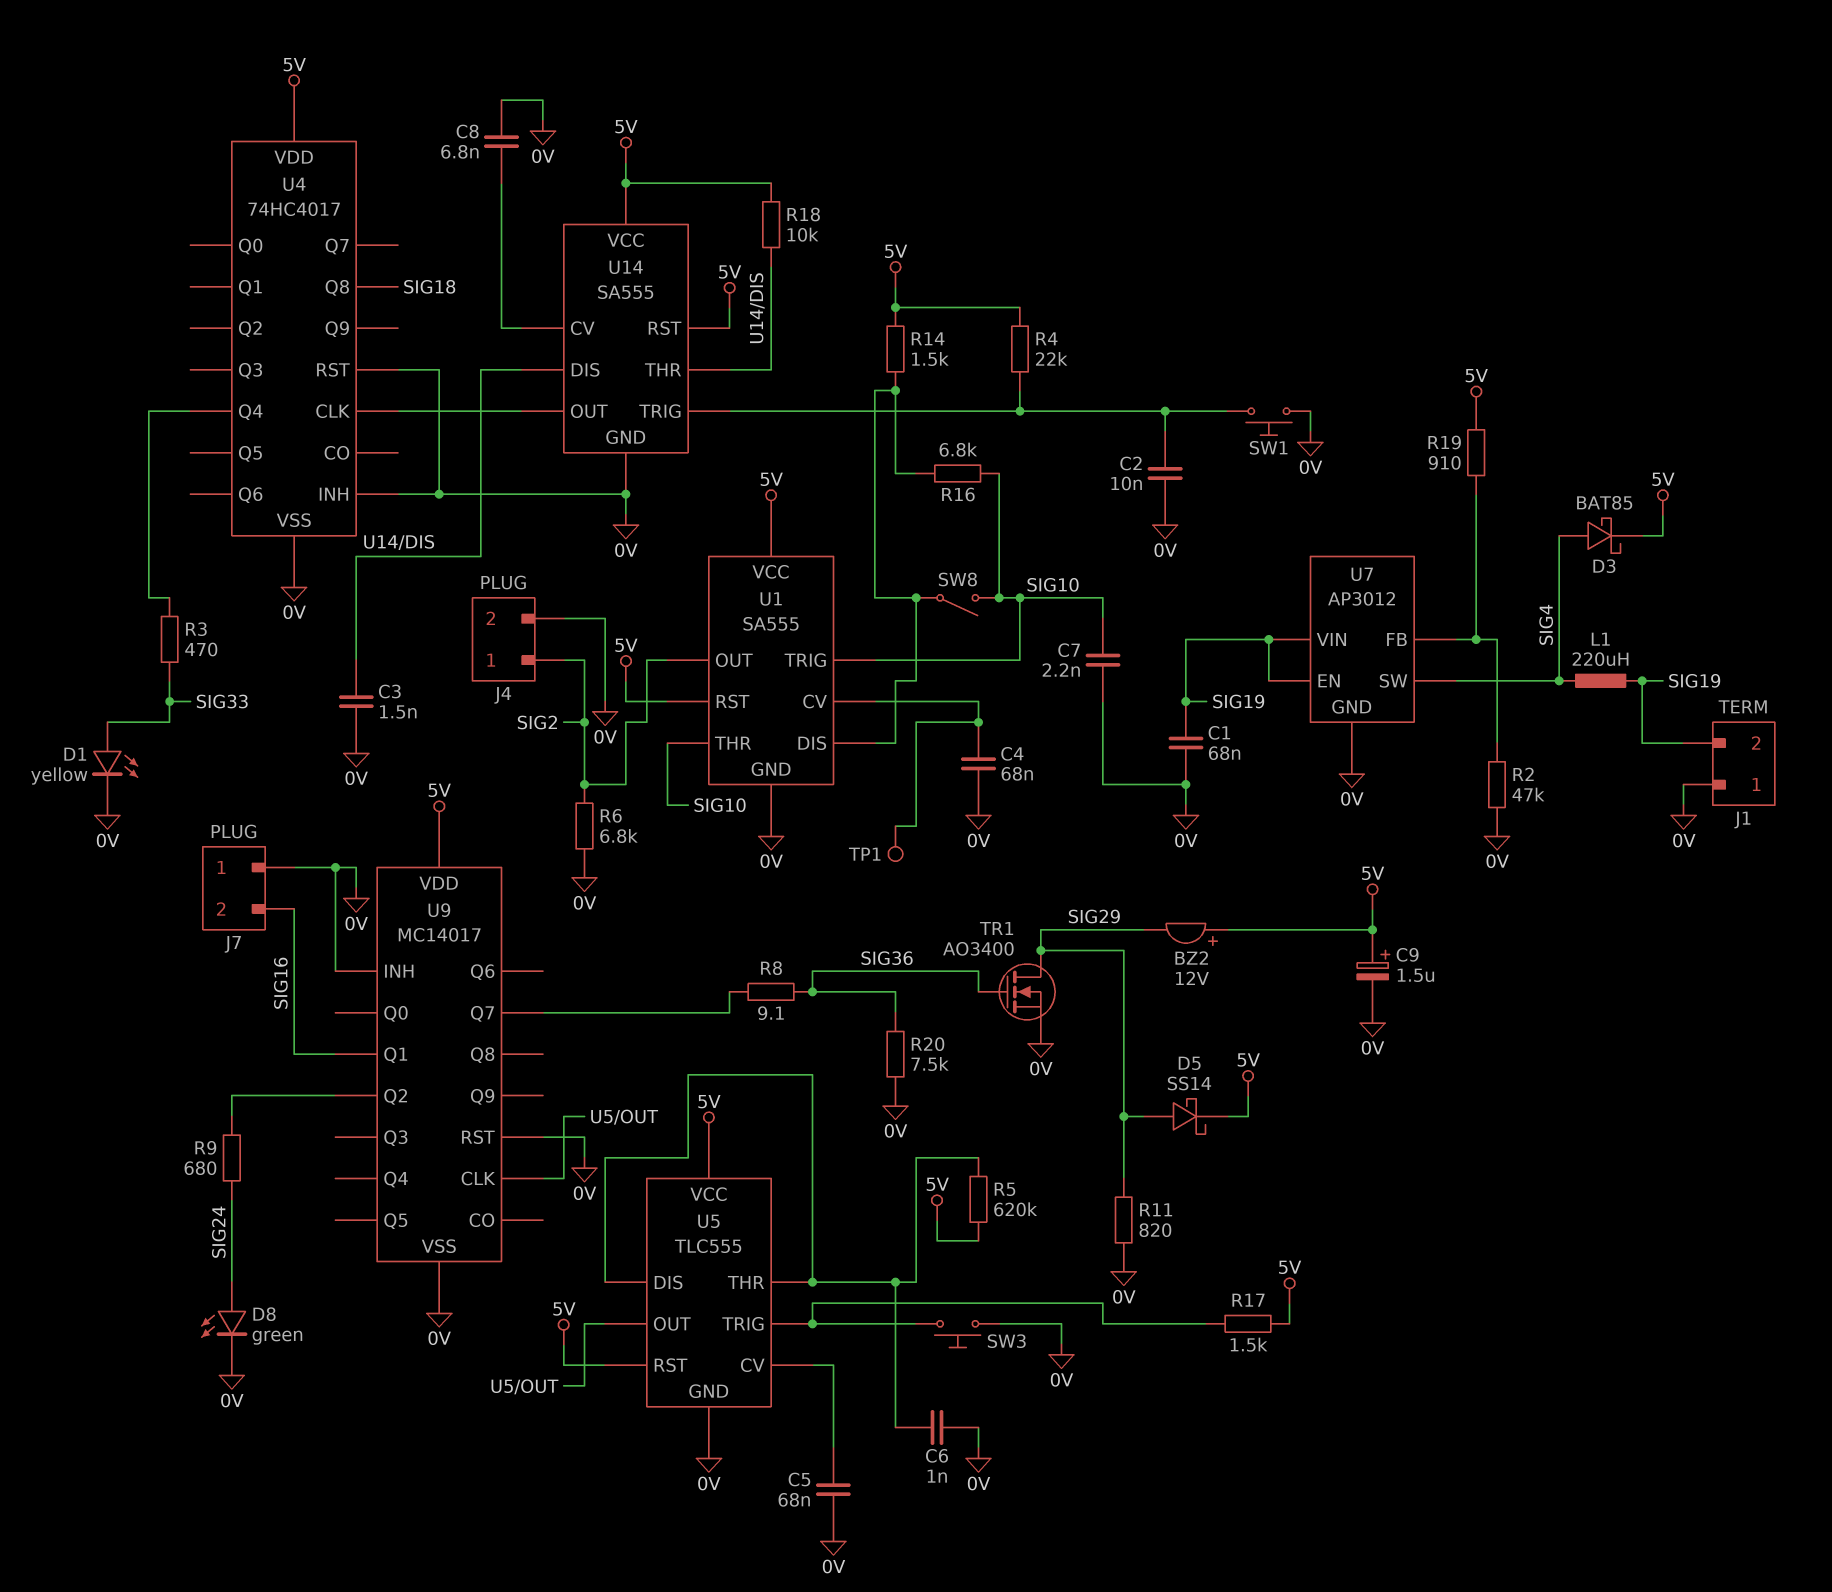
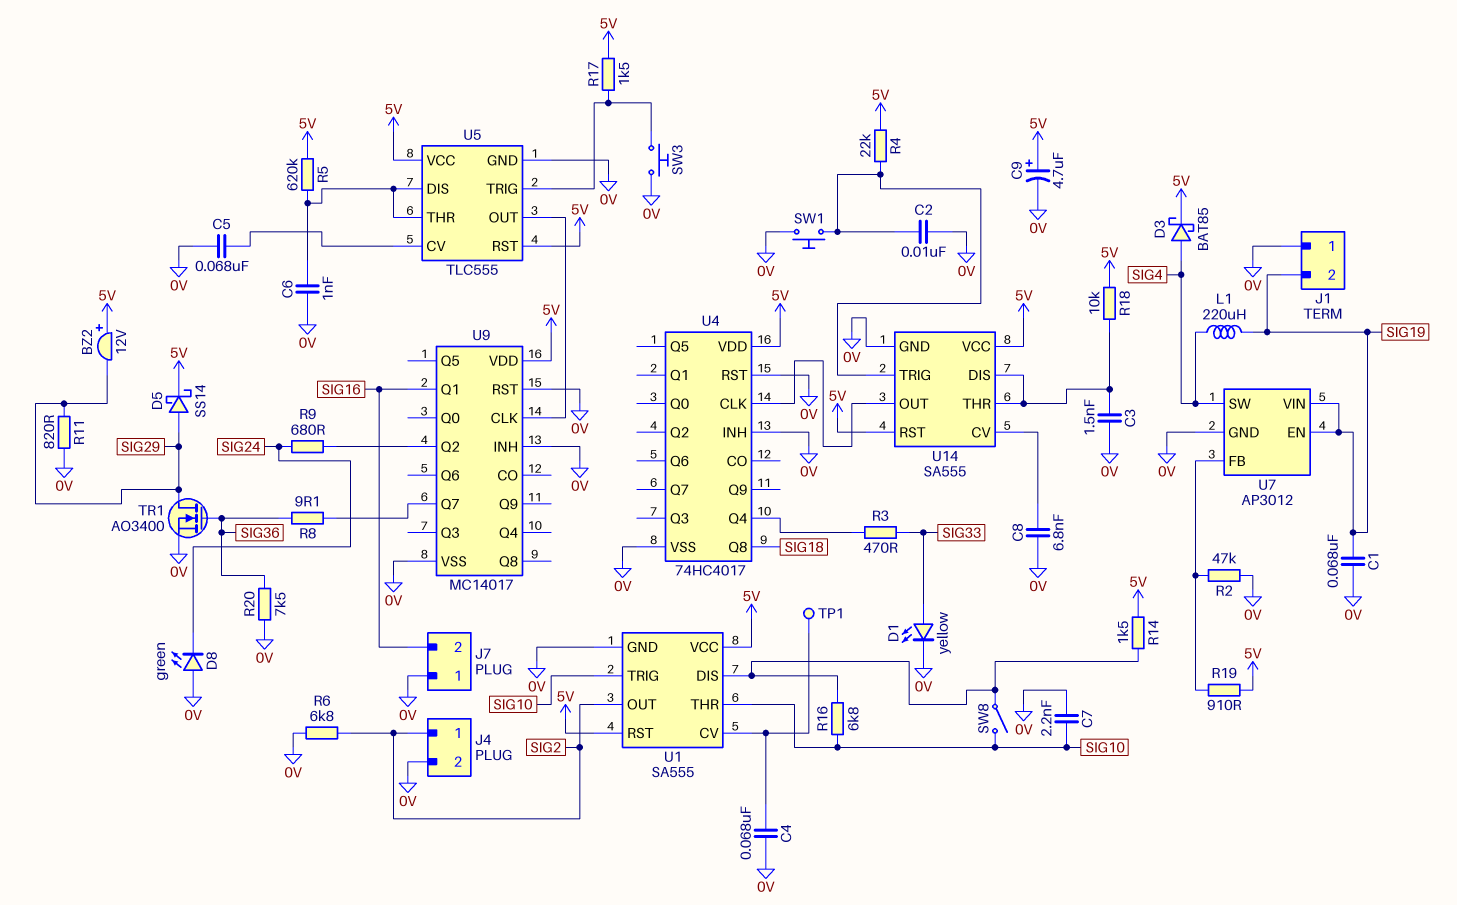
C9: 1.5uF (plus 5V, minus 0V) -> 4.7uF (plus 5V, minus 0V)
D8: LED green (A SIG24, K 0V) -> LED green (A 0V, K SIG24)

